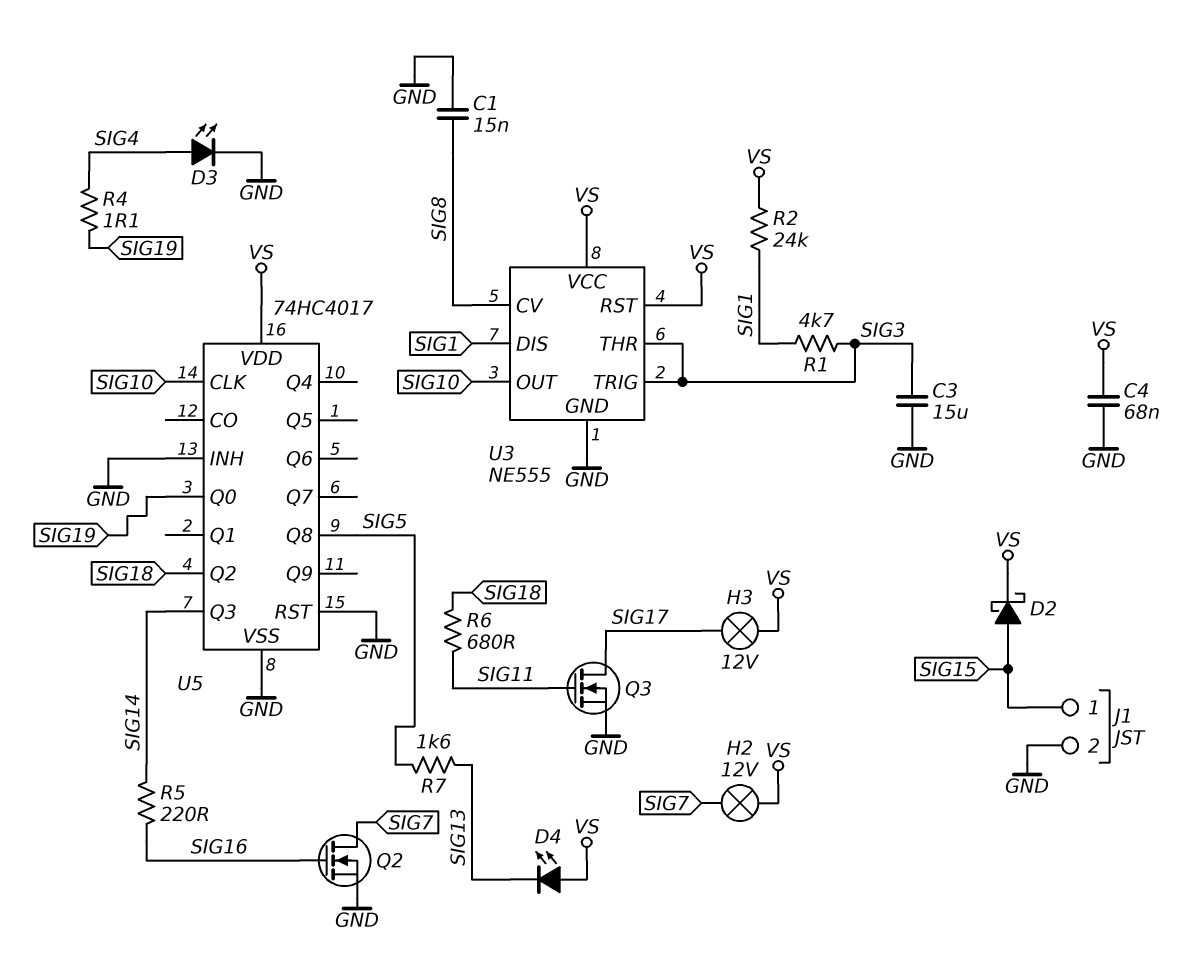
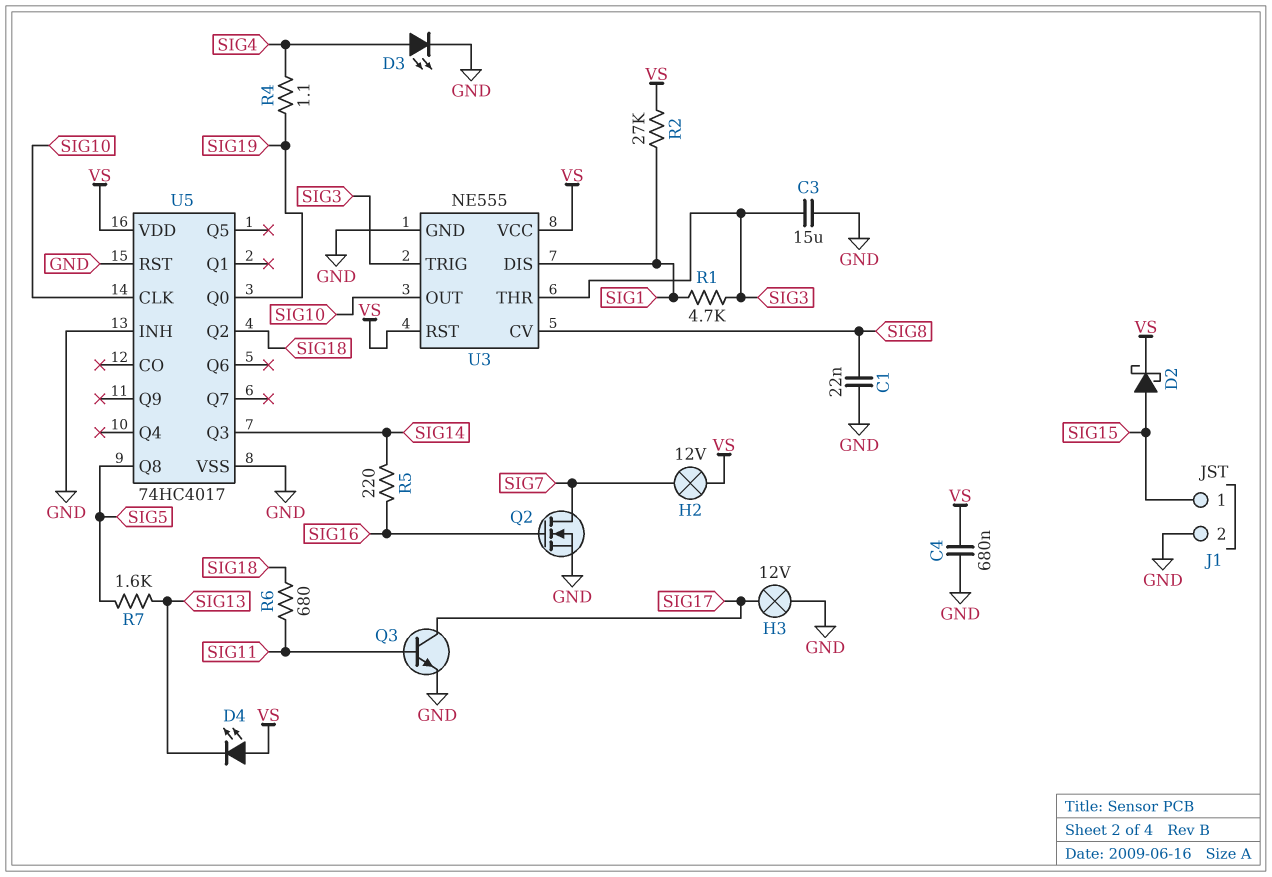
C1: 15nF (GND, SIG8) -> 22nF (GND, SIG8)
C4: 68nF (GND, VS) -> 680nF (GND, VS)
H3: lamp 12V (SIG17, VS) -> lamp 12V (GND, SIG17)
Q3: NMOS (G SIG11, D SIG17, S GND) -> NPN (B SIG11, C SIG17, E GND)
R2: 24k (SIG1, VS) -> 27k (SIG1, VS)

